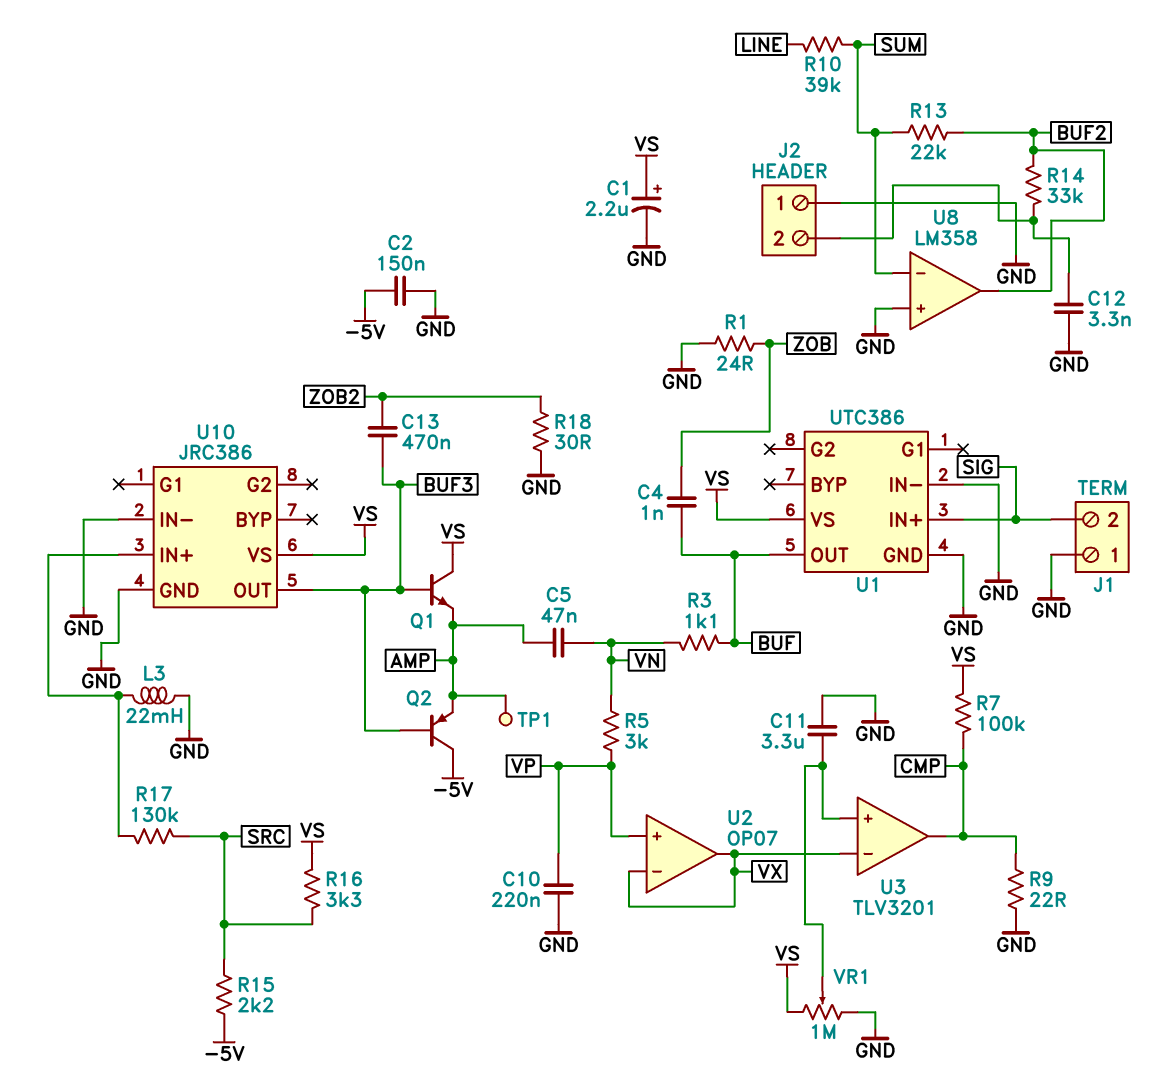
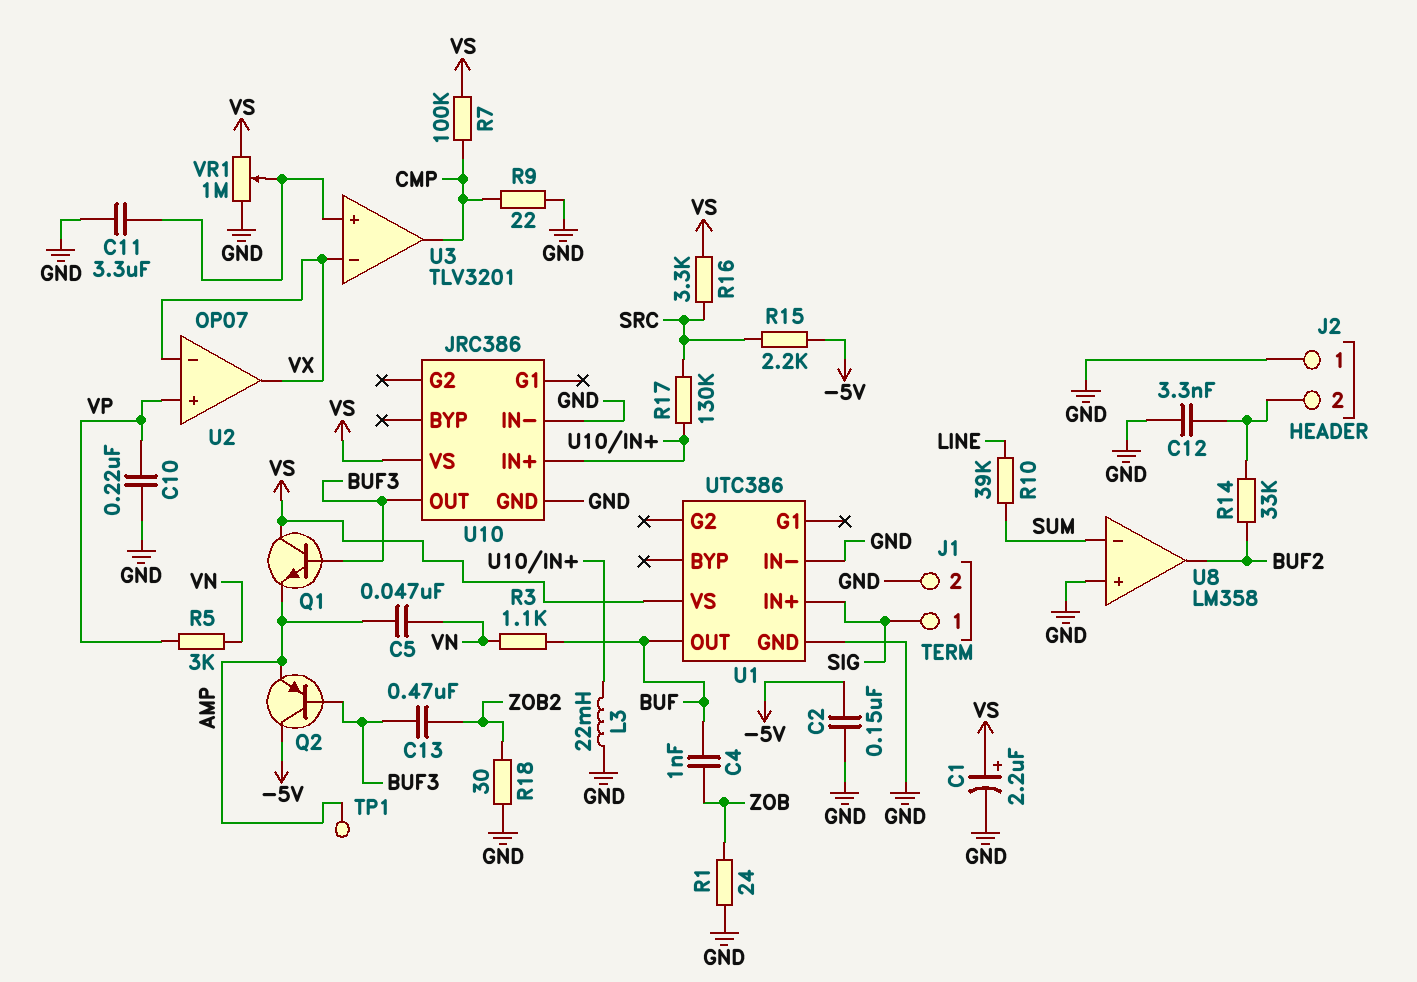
J1 pin 1: GND -> SIG
J1 pin 2: SIG -> GND
R13: 22k (BUF2, SUM) -> none

